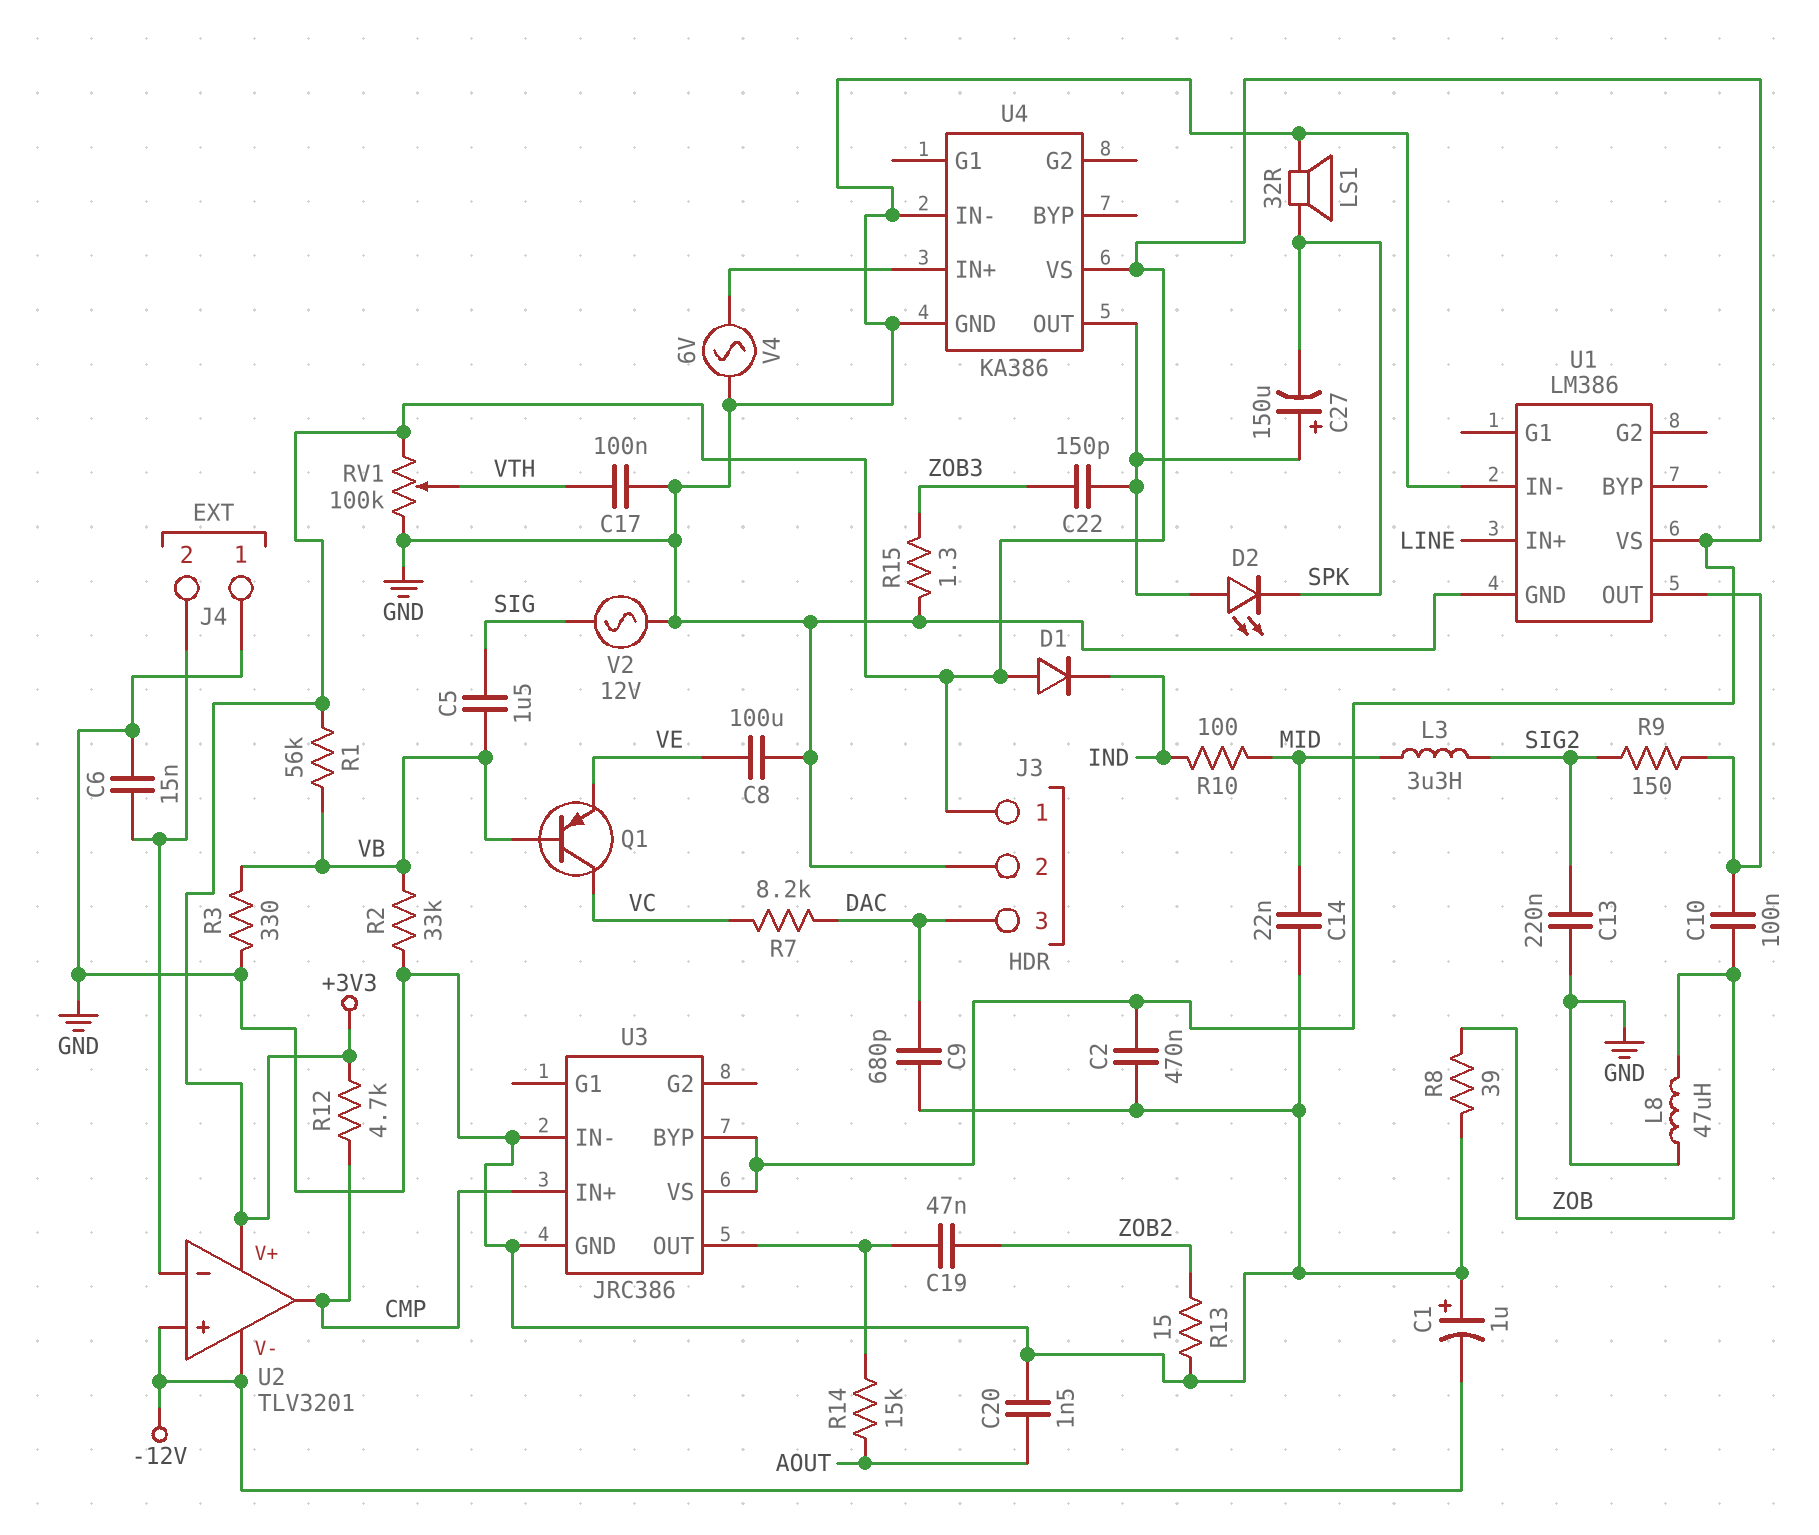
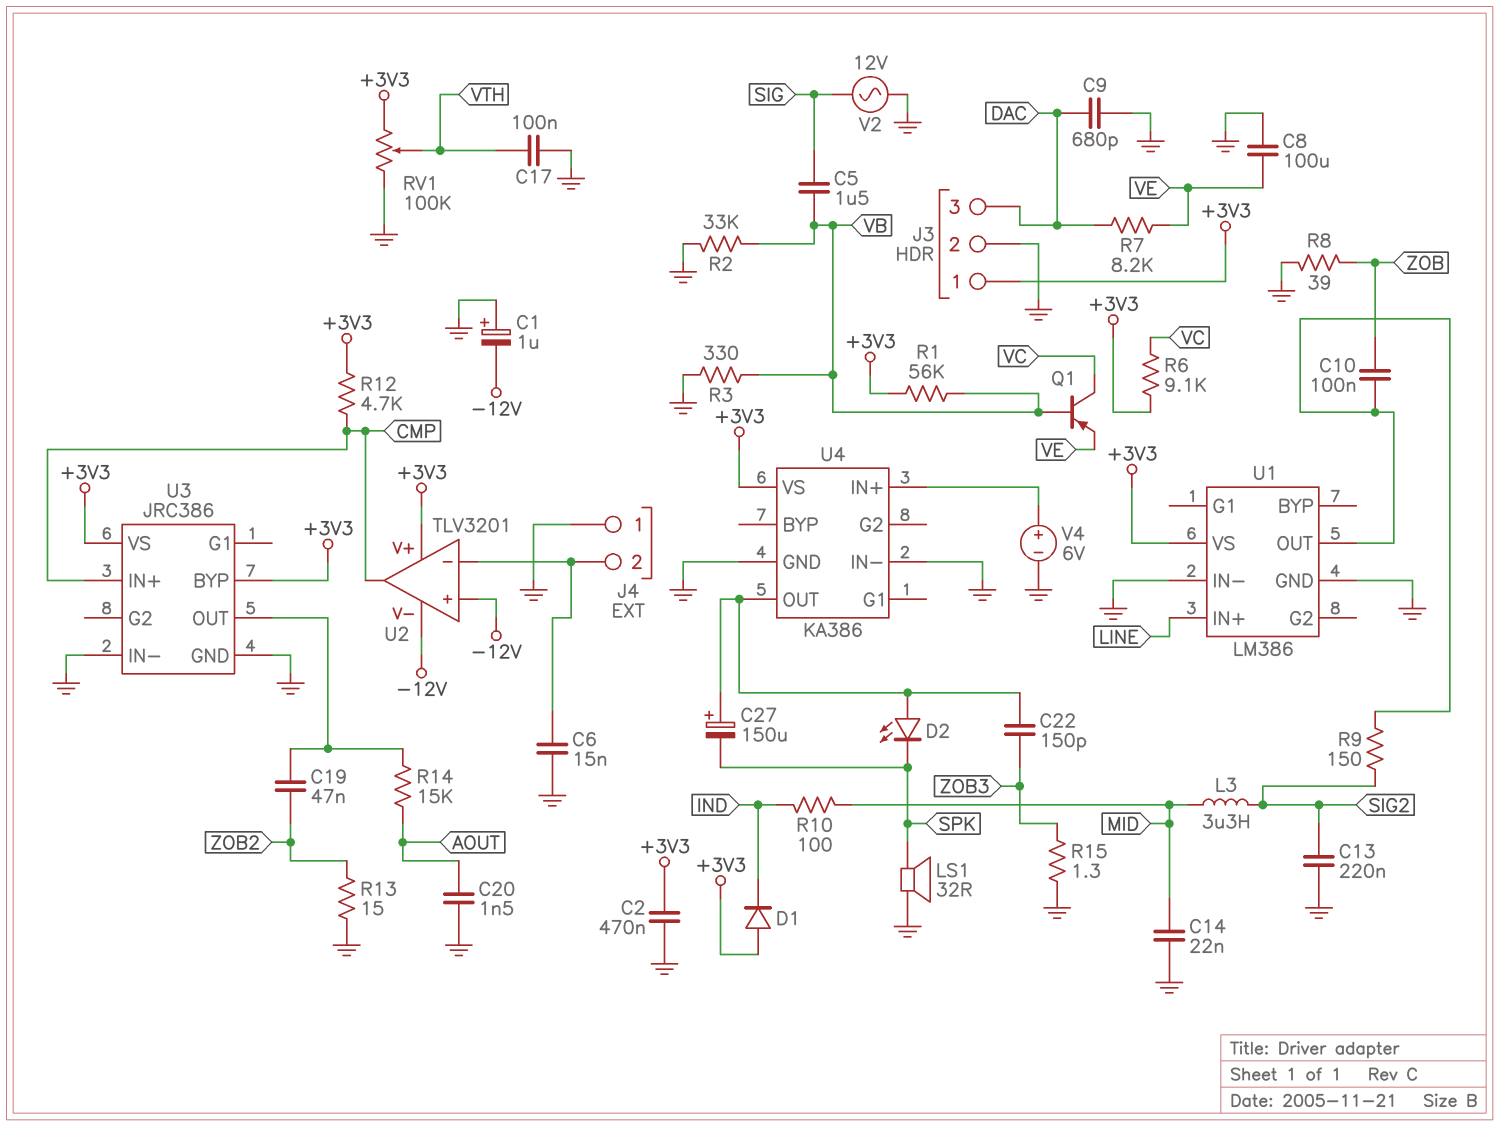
L8: 47uH (GND, ZOB) -> none
R6: none -> 9.1k (+3V3, VC)
R7: 8.2k (DAC, VC) -> 8.2k (DAC, VE)
V4: AC 6V (GND, U4/IN+) -> 6V (plus U4/IN+, minus GND)

